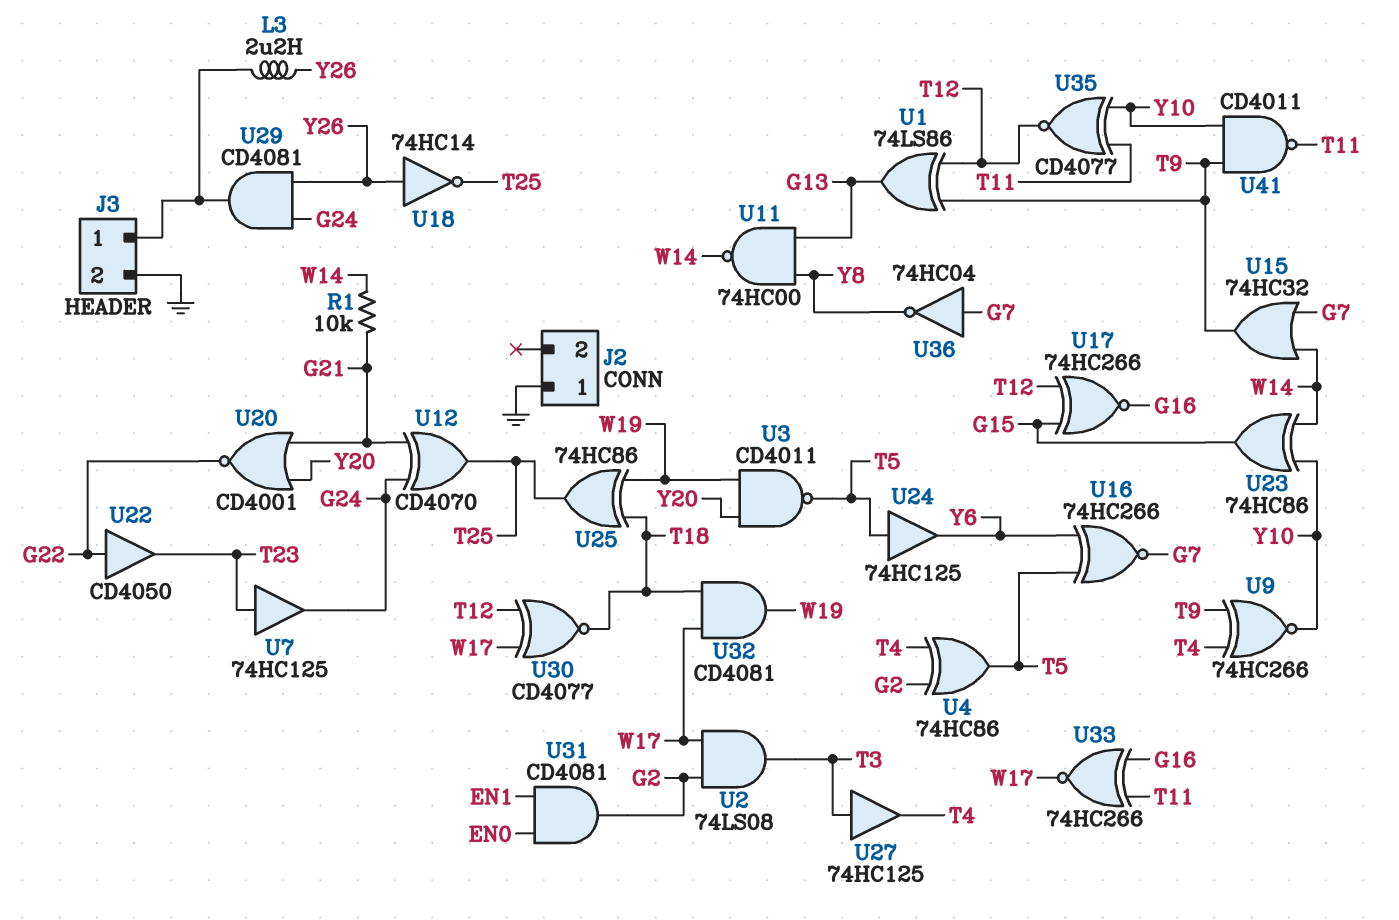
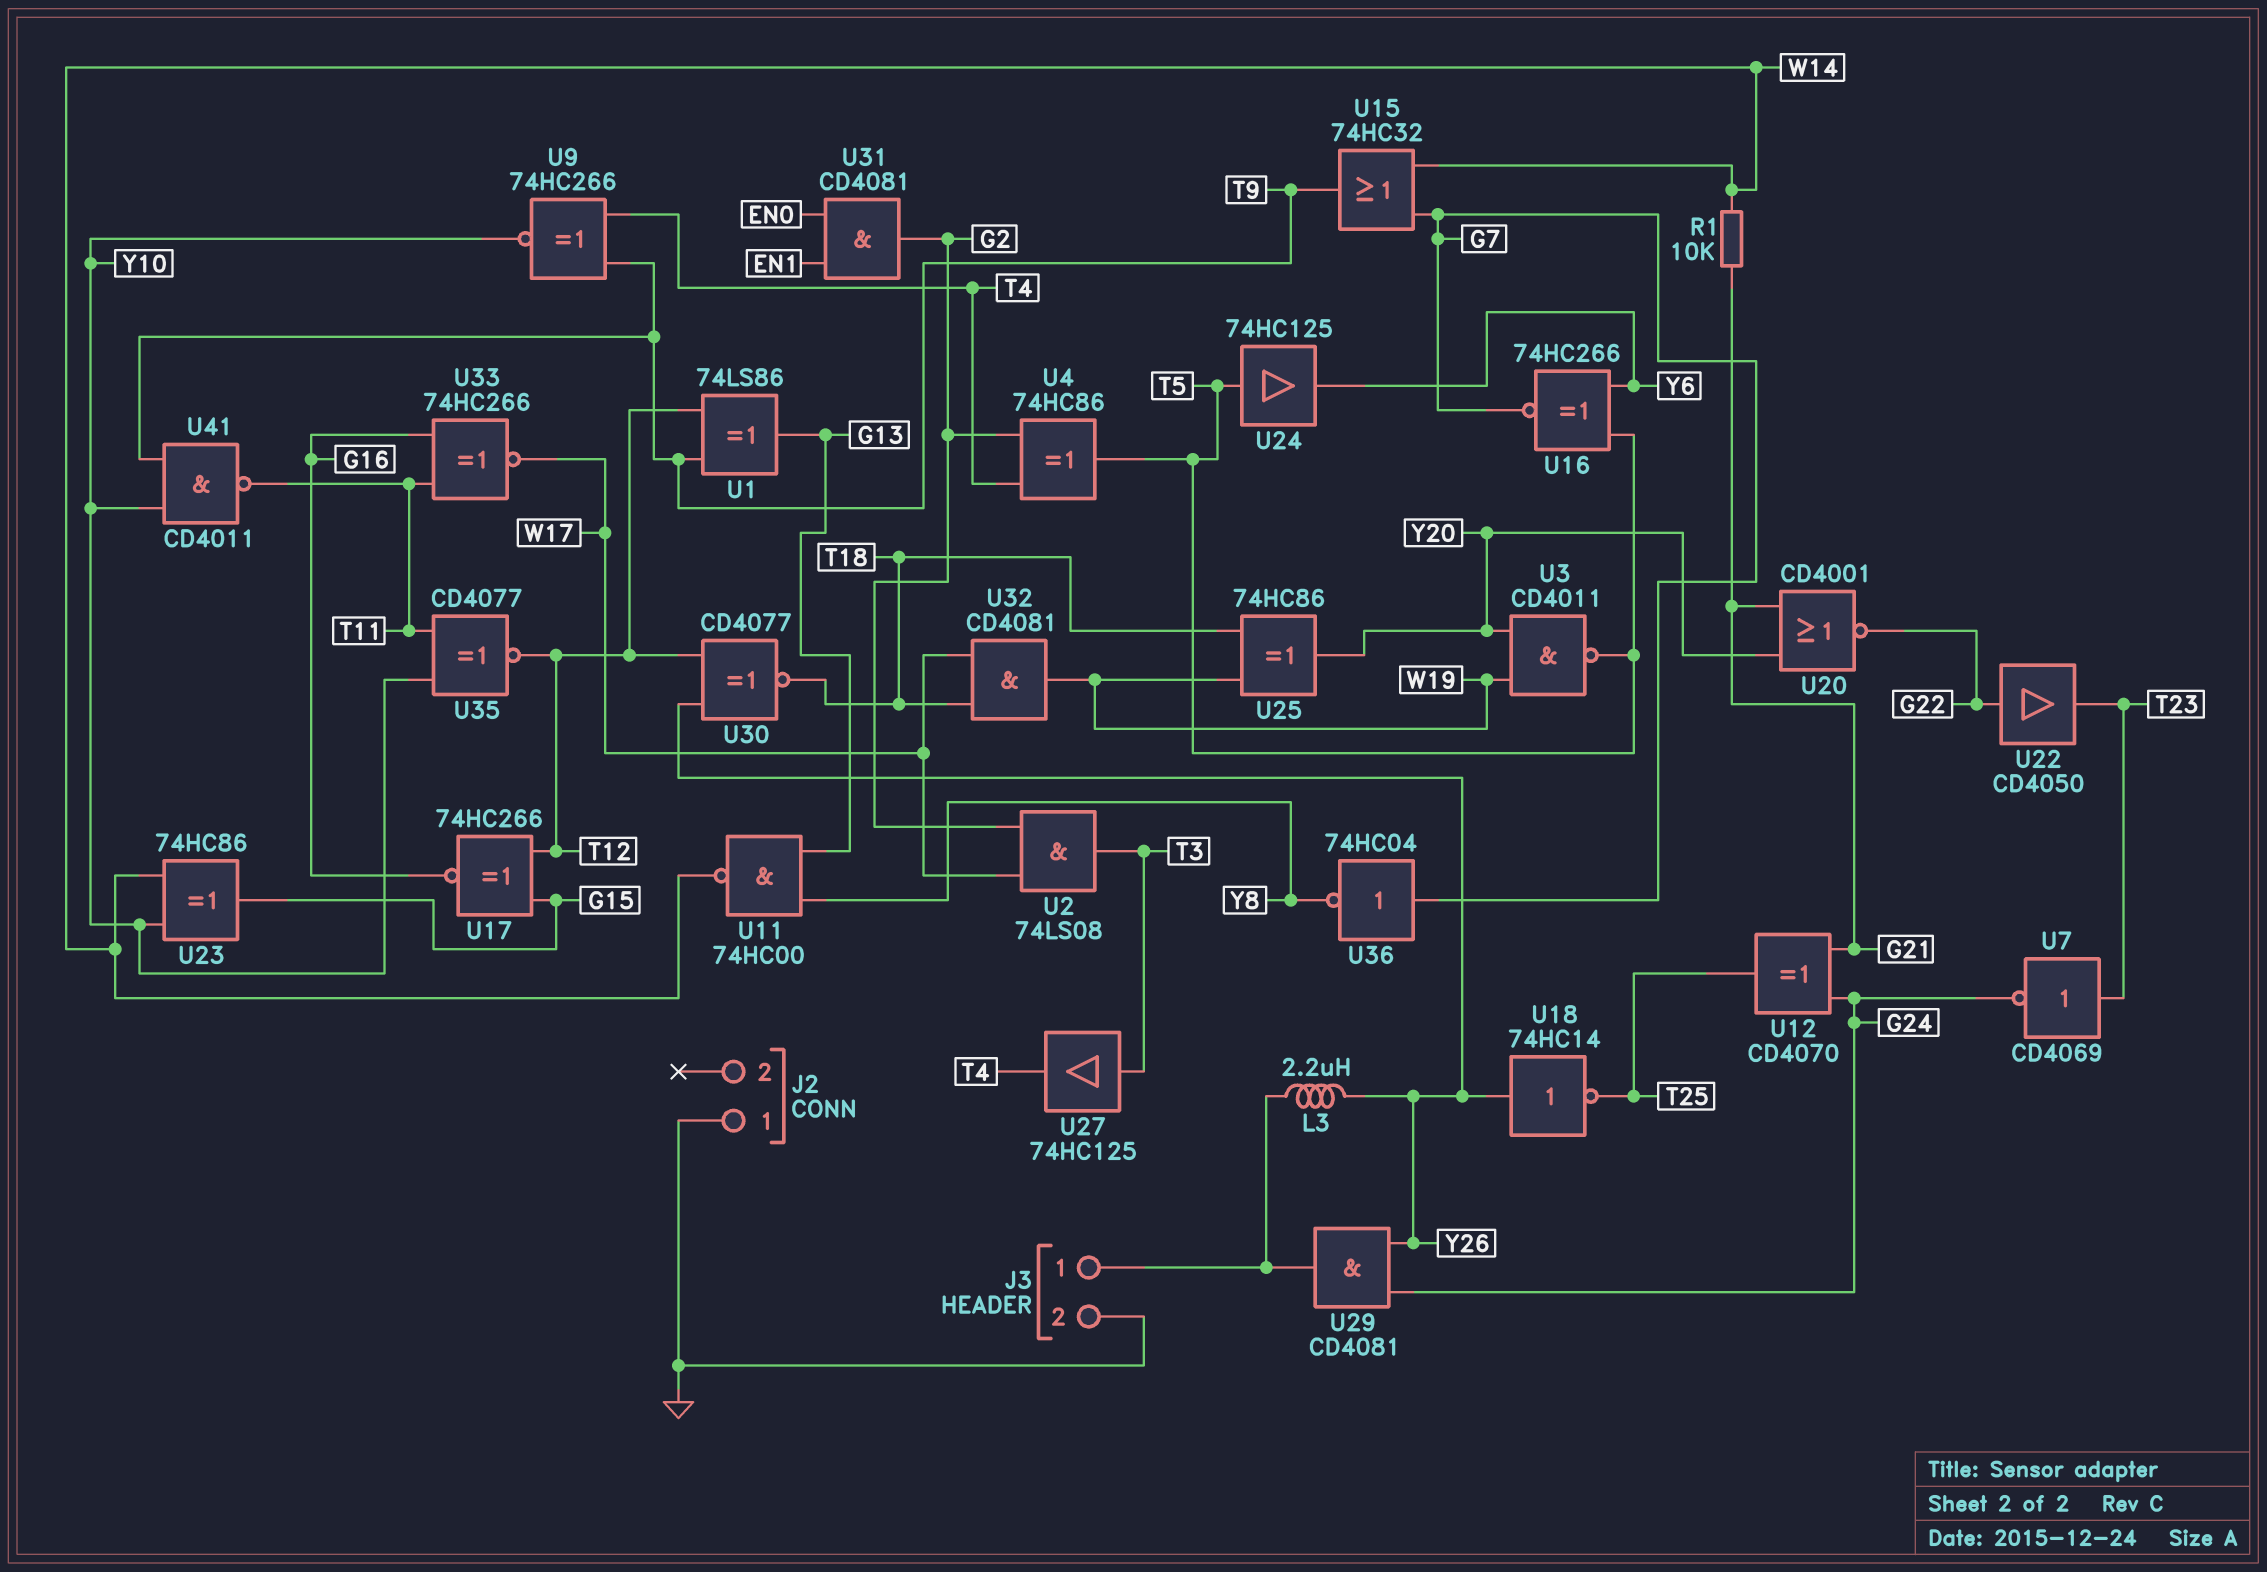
U7: buffer 74HC125 (in T23, out G24) -> NOT CD4069 (in T23, out G24)
U25: XOR 74HC86 (in T18, in W19, out T25) -> XOR 74HC86 (in T18, in W19, out Y20)
U30: XNOR CD4077 (in T12, in W17, out T18) -> XNOR CD4077 (in T12, in Y26, out T18)

